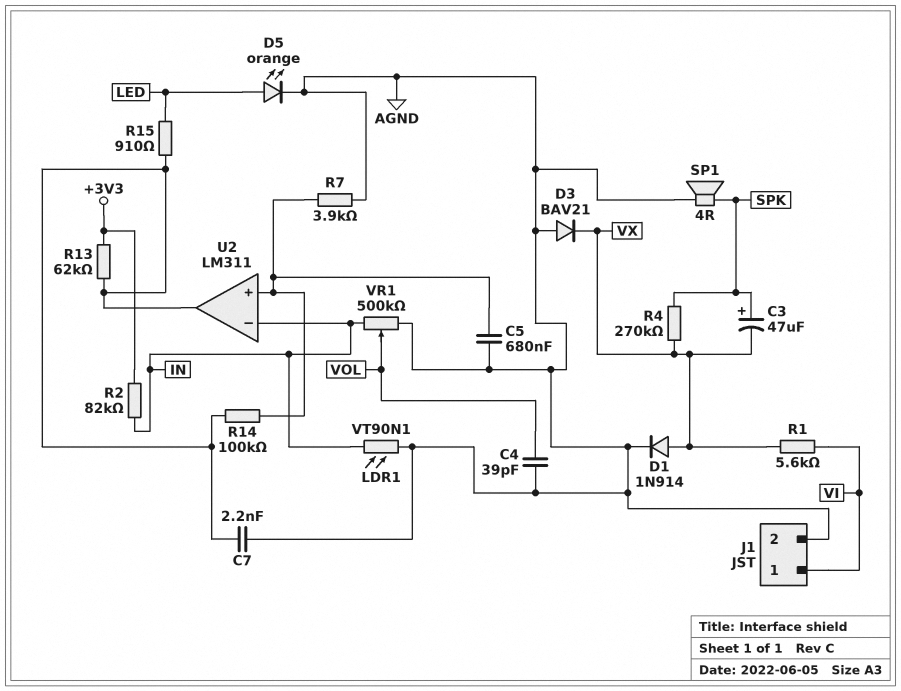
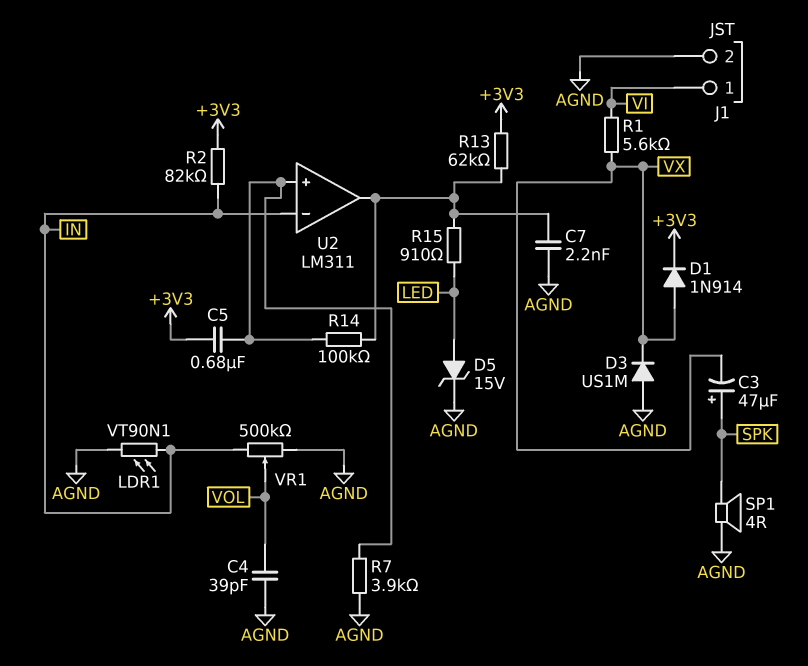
C5: 680nF (AGND, U2/in+) -> 680nF (+3V3, U2/in+)
D1: diode 1N914 (A VX, K AGND) -> diode 1N914 (A VX, K +3V3)
D3: diode BAV21 (A AGND, K VX) -> diode US1M (A AGND, K VX)
D5: LED orange (A LED, K AGND) -> zener 15V (A LED, K AGND)
R4: 270k (SPK, VX) -> none

